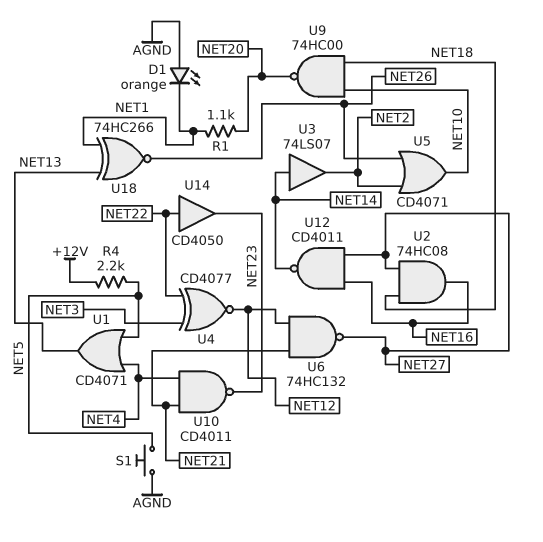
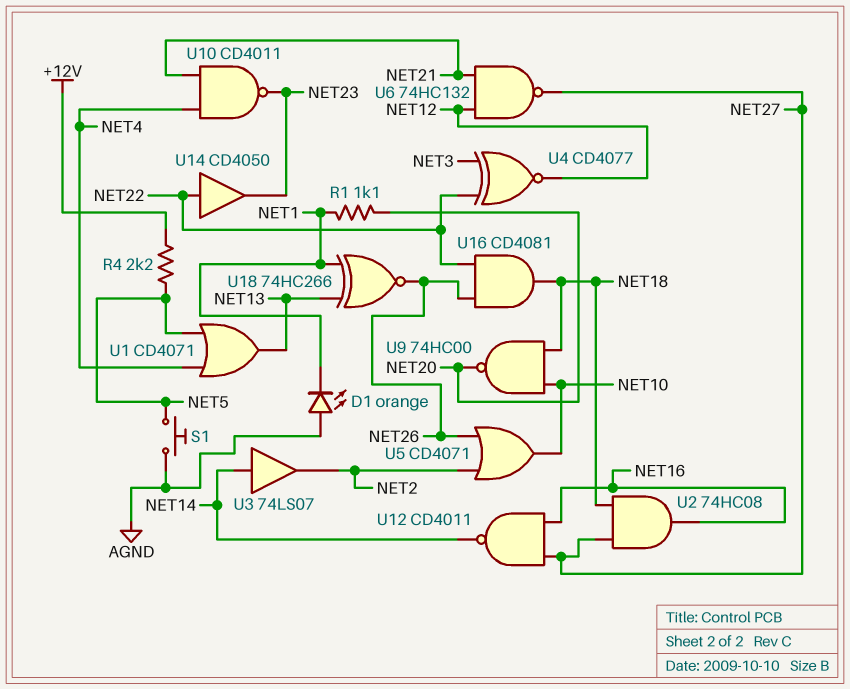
U16: none -> AND CD4081 (in NET22, in NET26, out NET18)

